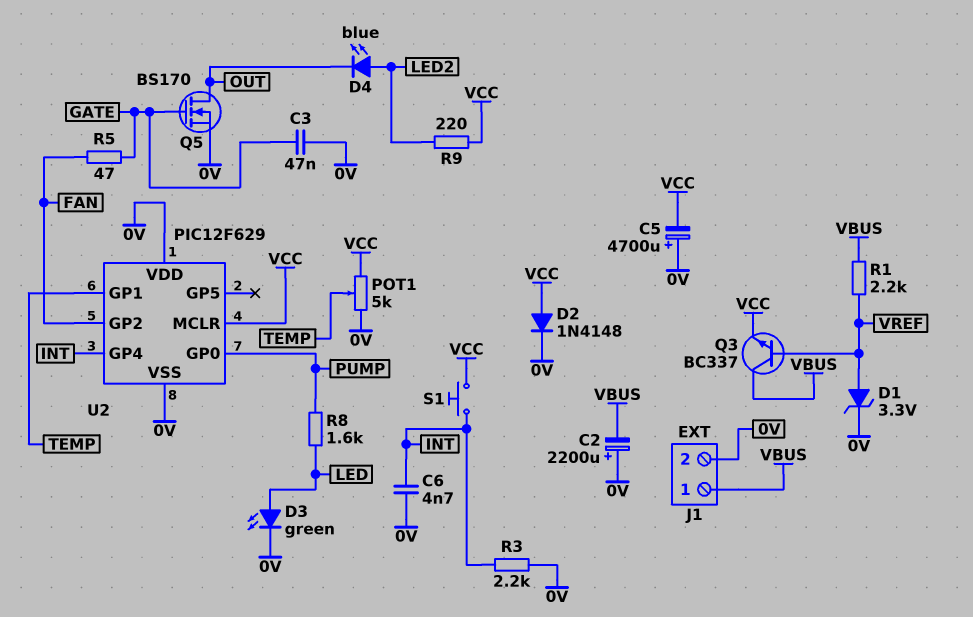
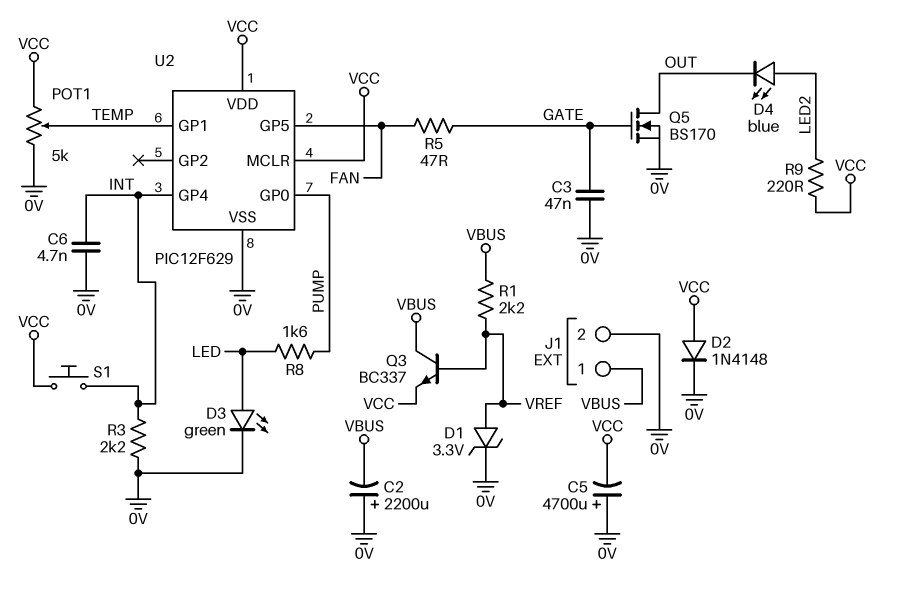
U2 pin GP2: FAN -> none
U2 pin GP5: none -> FAN
U2 pin VDD: 0V -> VCC

